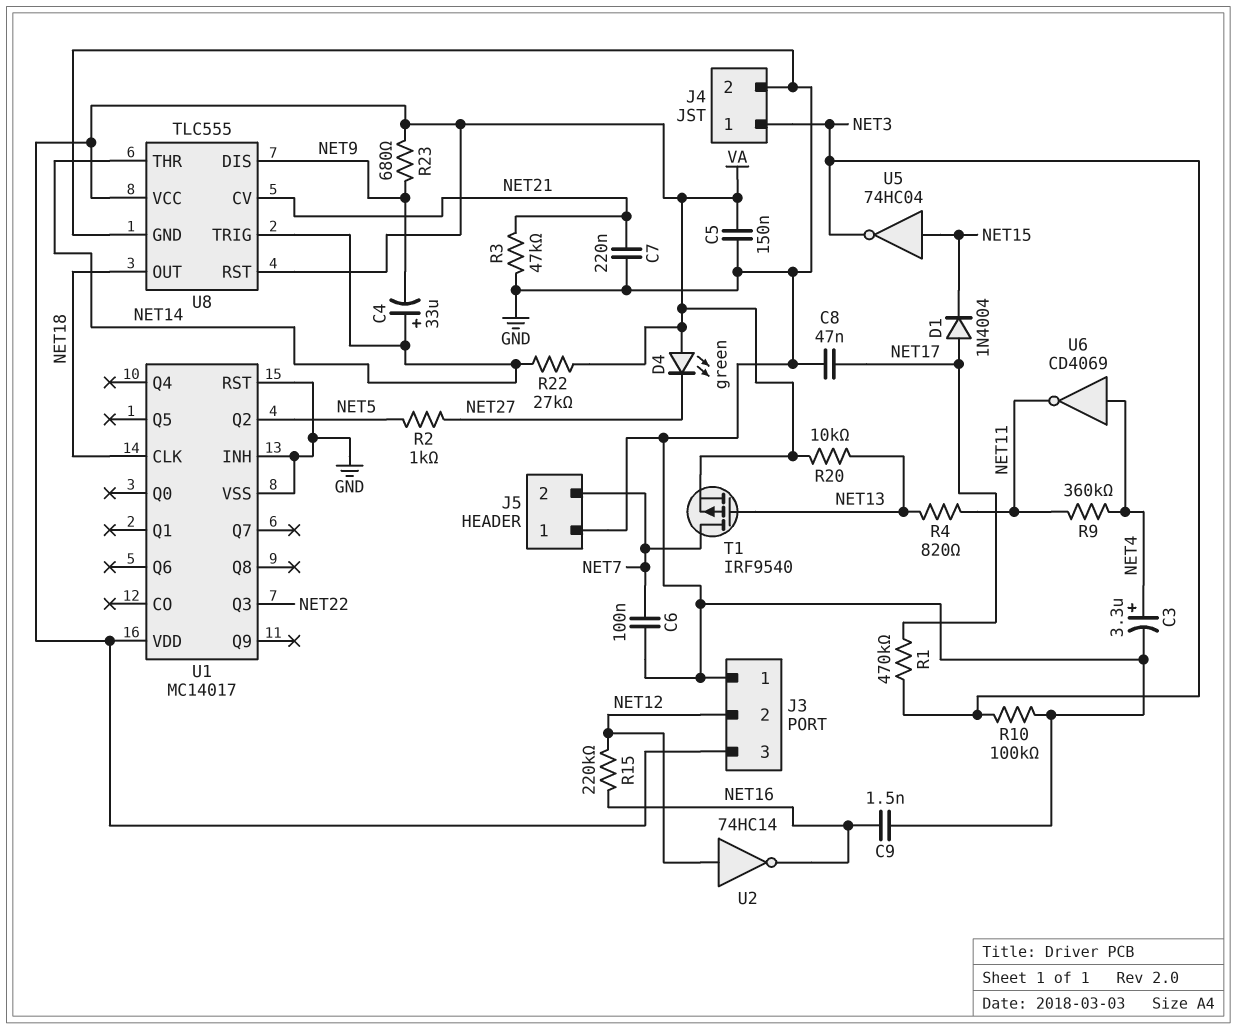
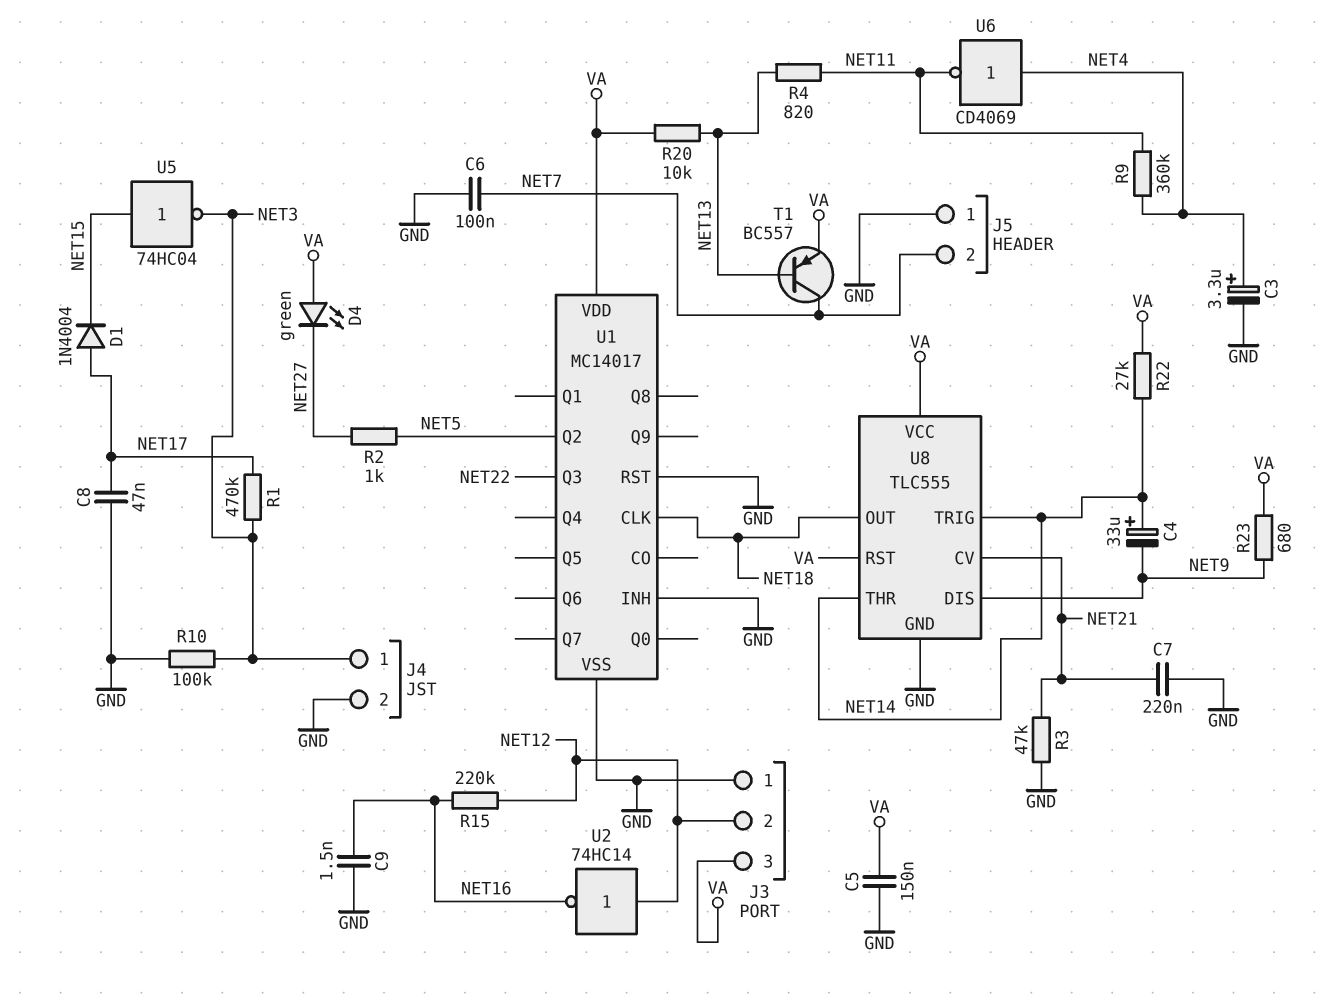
T1: PMOS IRF9540 (G NET13, D NET7, S VA) -> PNP BC557 (B NET13, C NET7, E VA)

